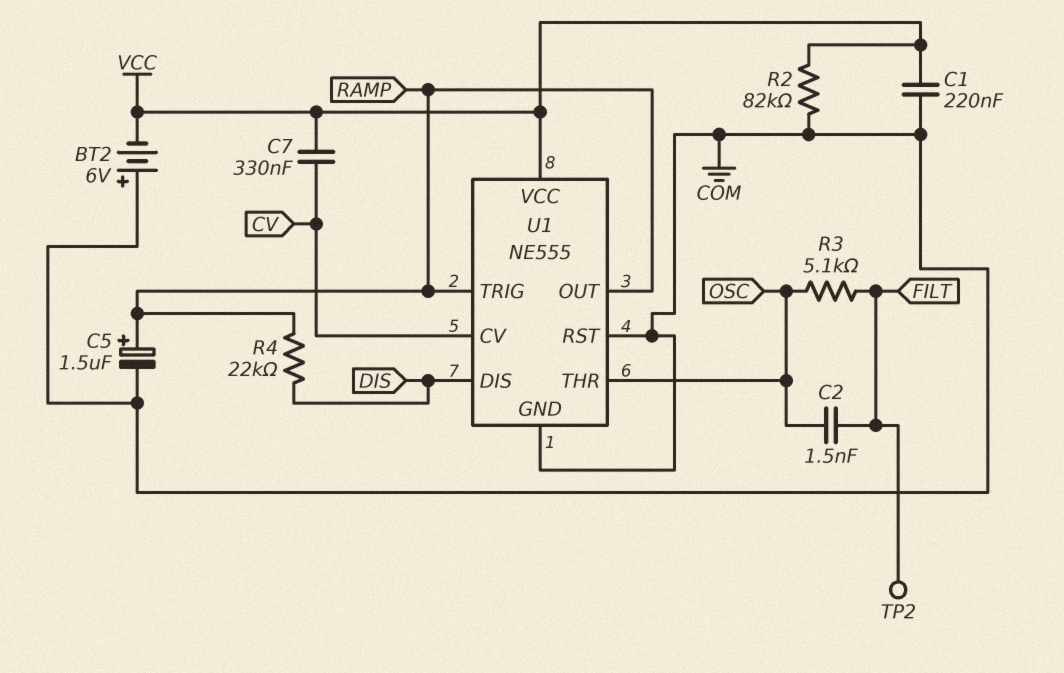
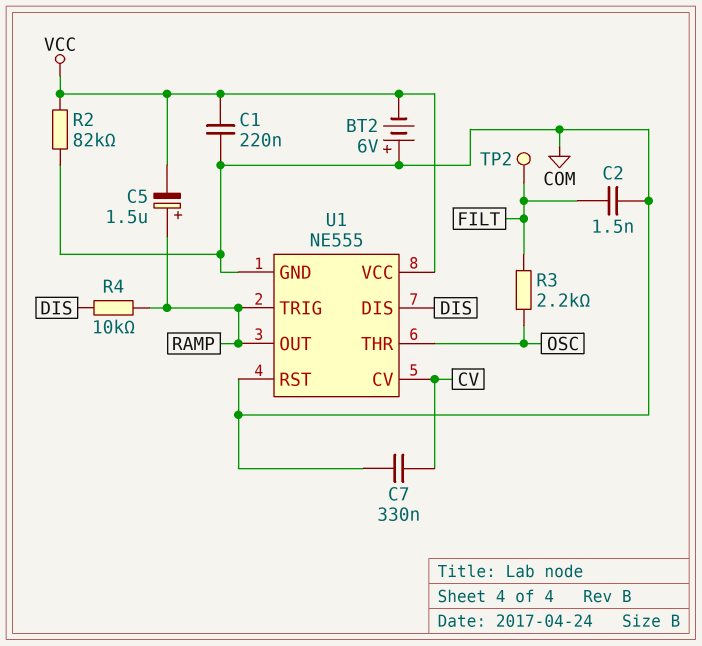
C2: 1.5nF (FILT, OSC) -> 1.5nF (COM, FILT)
C5: 1.5uF (plus RAMP, minus COM) -> 1.5uF (plus RAMP, minus VCC)
C7: 330nF (CV, VCC) -> 330nF (COM, CV)
R3: 5.1k (FILT, OSC) -> 2.2k (FILT, OSC)
R4: 22k (DIS, RAMP) -> 10k (DIS, RAMP)

